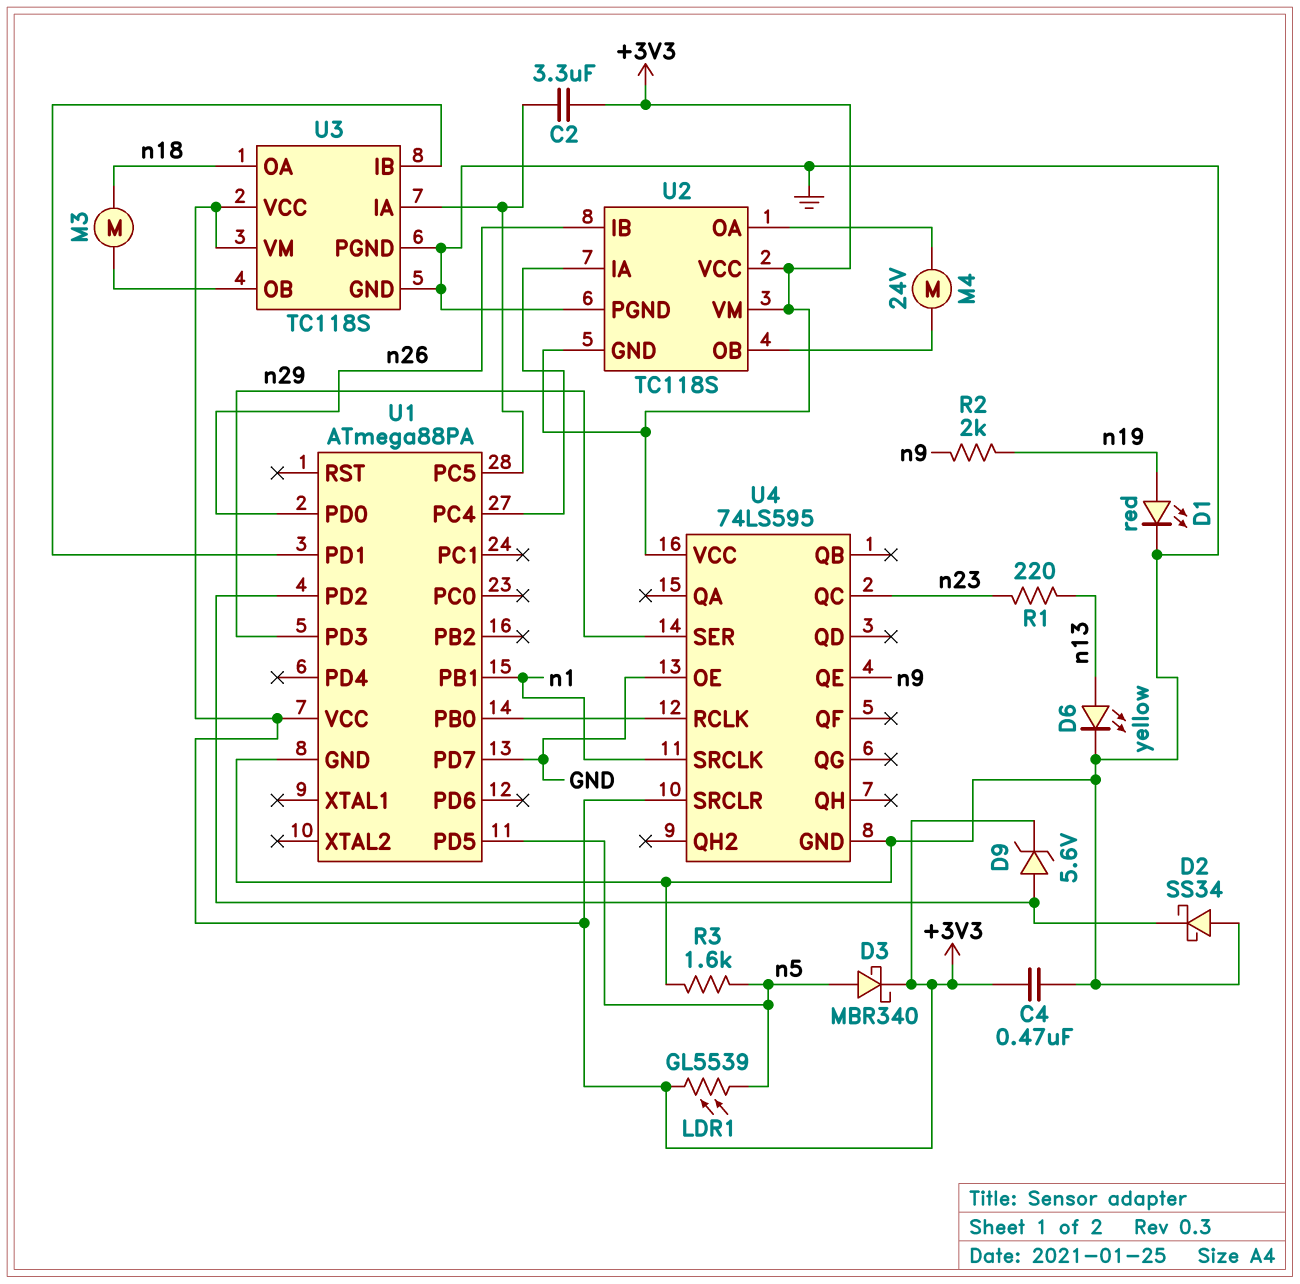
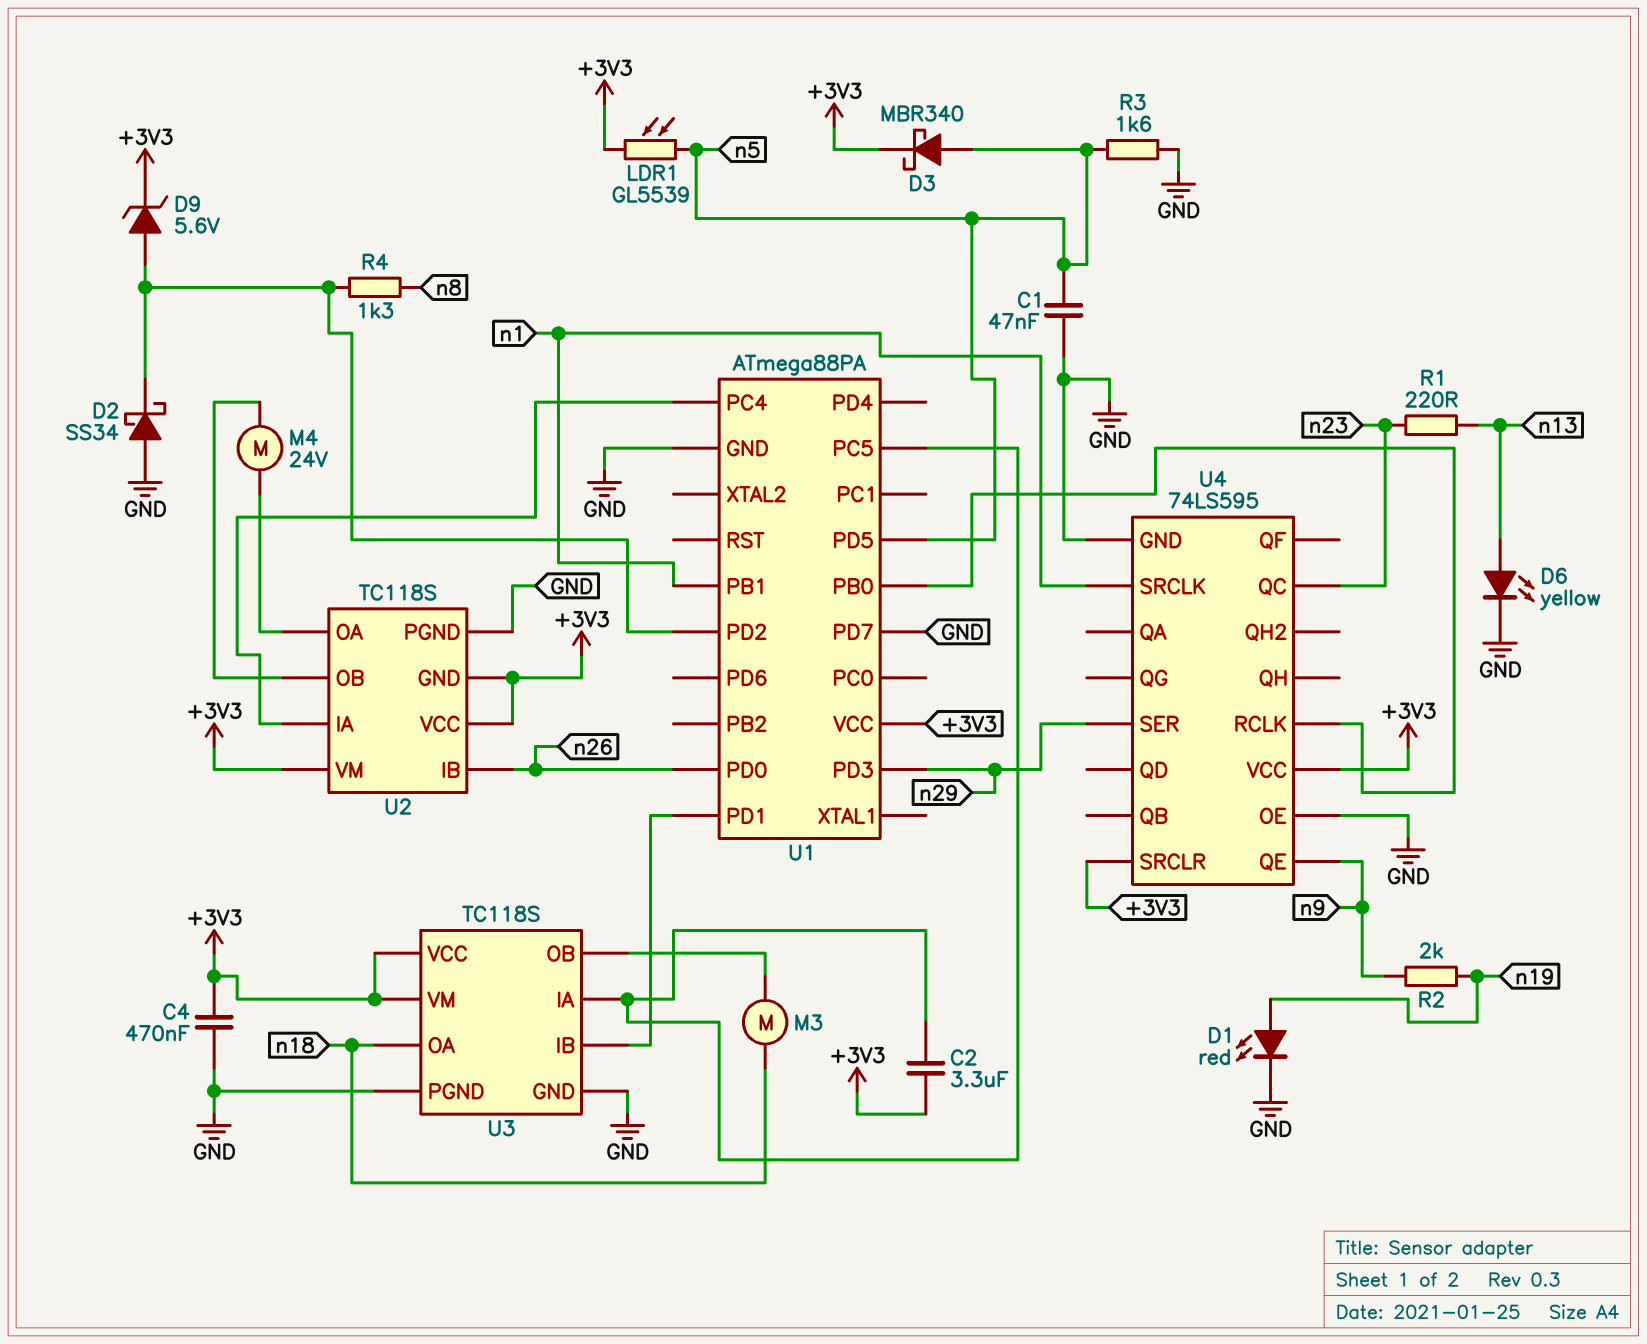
C1: none -> 47nF (GND, n5)
R4: none -> 1.3k (U1/PD2, n8)

